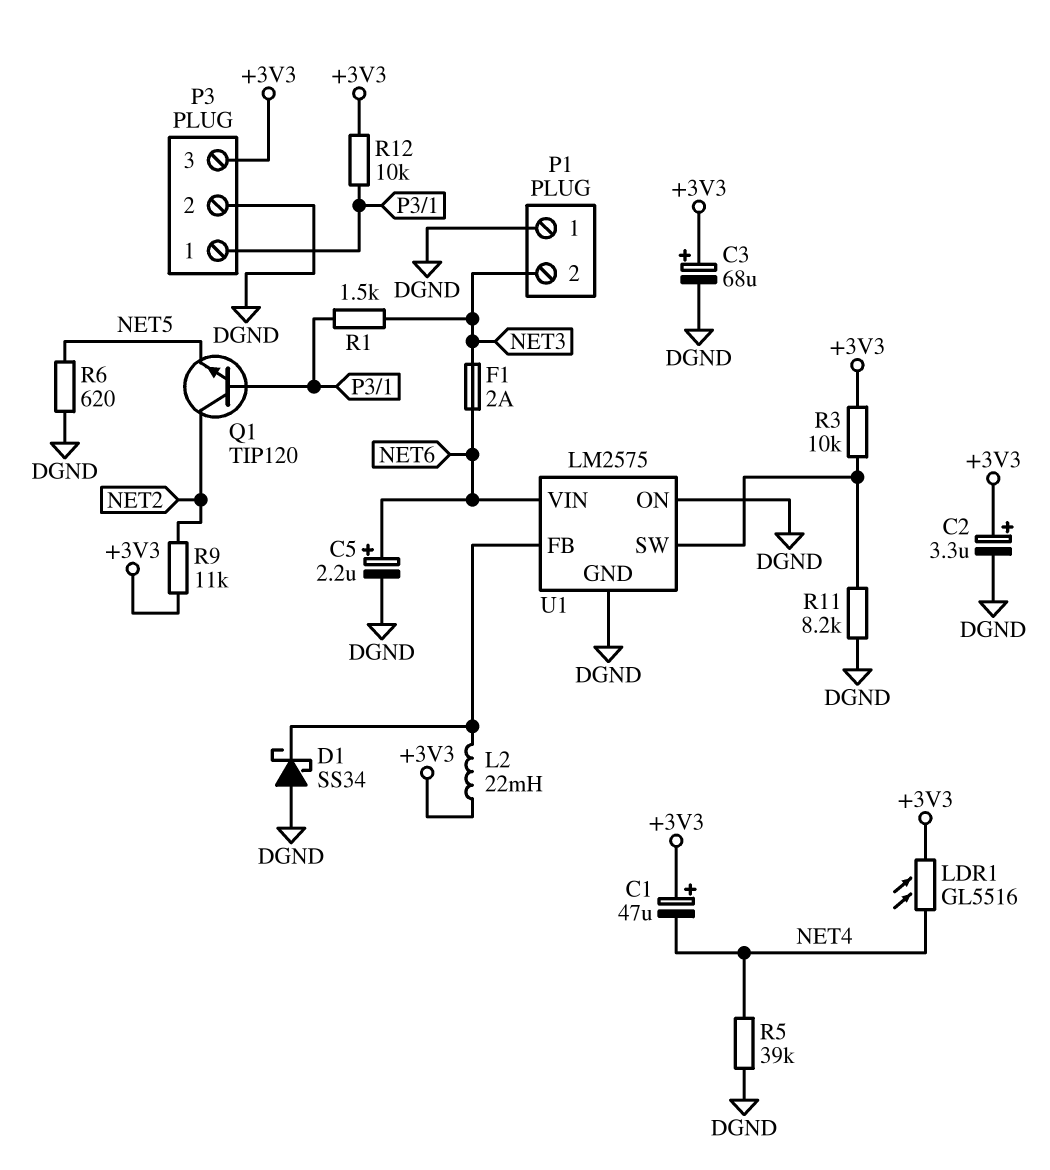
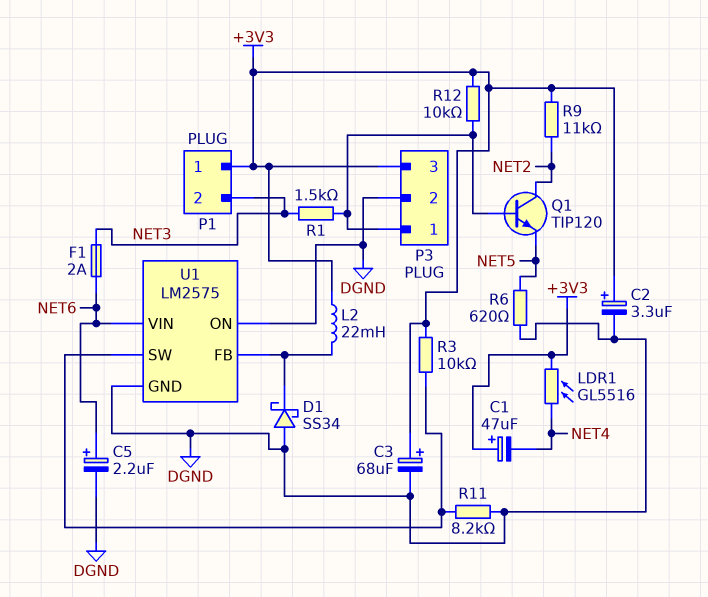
P1 pin 1: DGND -> +3V3
R5: 39k (DGND, NET4) -> none

